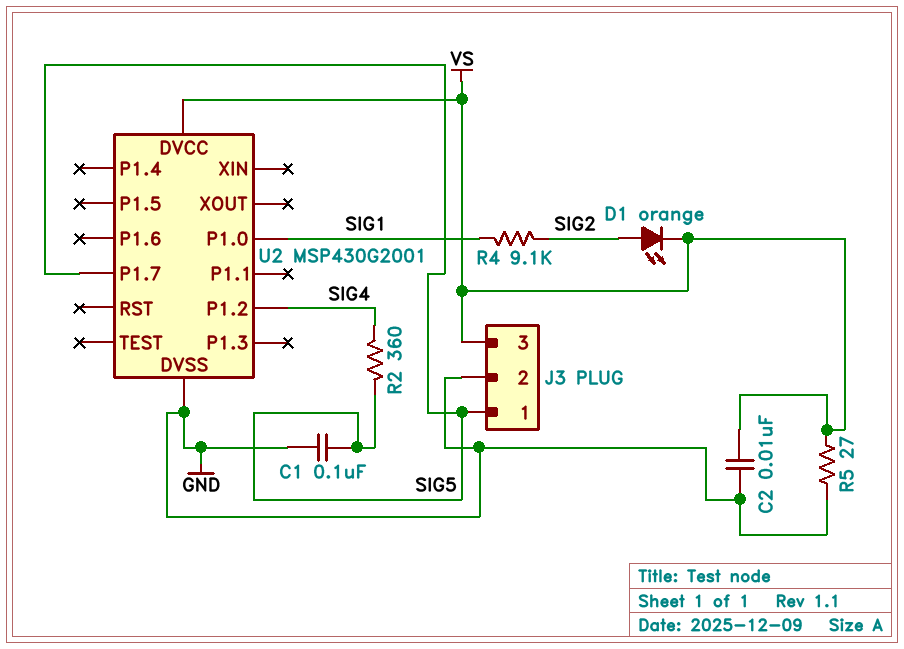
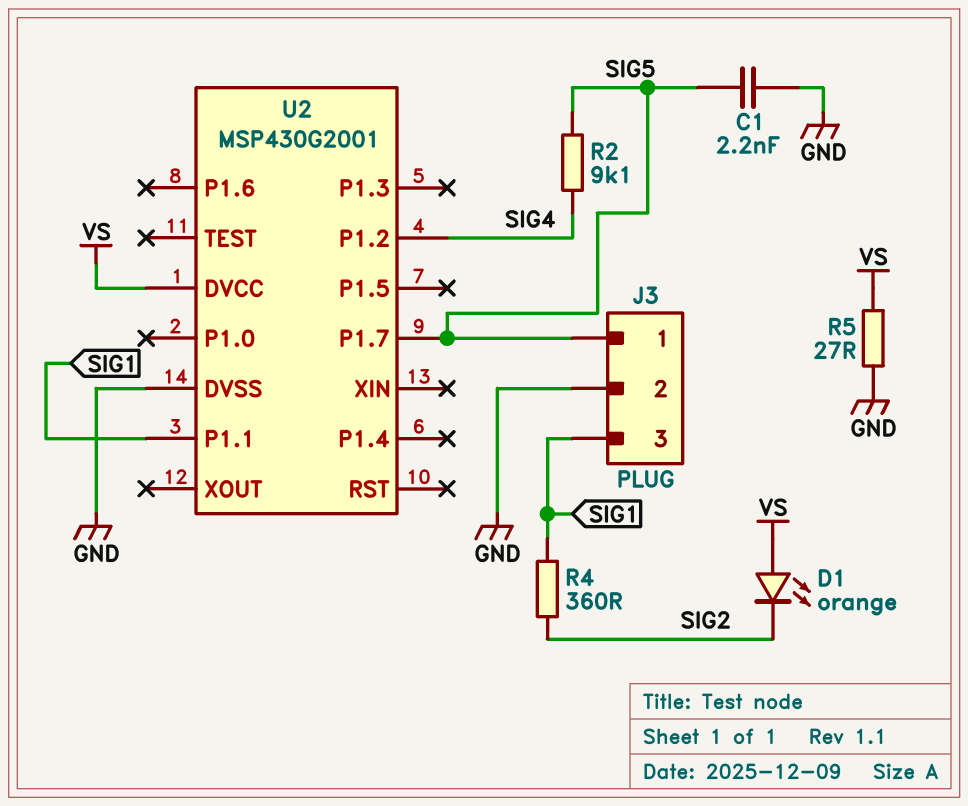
C1: 100nF (GND, SIG5) -> 2.2nF (GND, SIG5)
C2: 10nF (GND, VS) -> none
D1: LED orange (A SIG2, K VS) -> LED orange (A VS, K SIG2)
J3 pin 3: VS -> SIG1
R2: 360 (SIG4, SIG5) -> 9.1k (SIG4, SIG5)
R4: 9.1k (SIG1, SIG2) -> 360 (SIG1, SIG2)
U2 pin P1.0: SIG1 -> none
U2 pin P1.1: none -> SIG1

